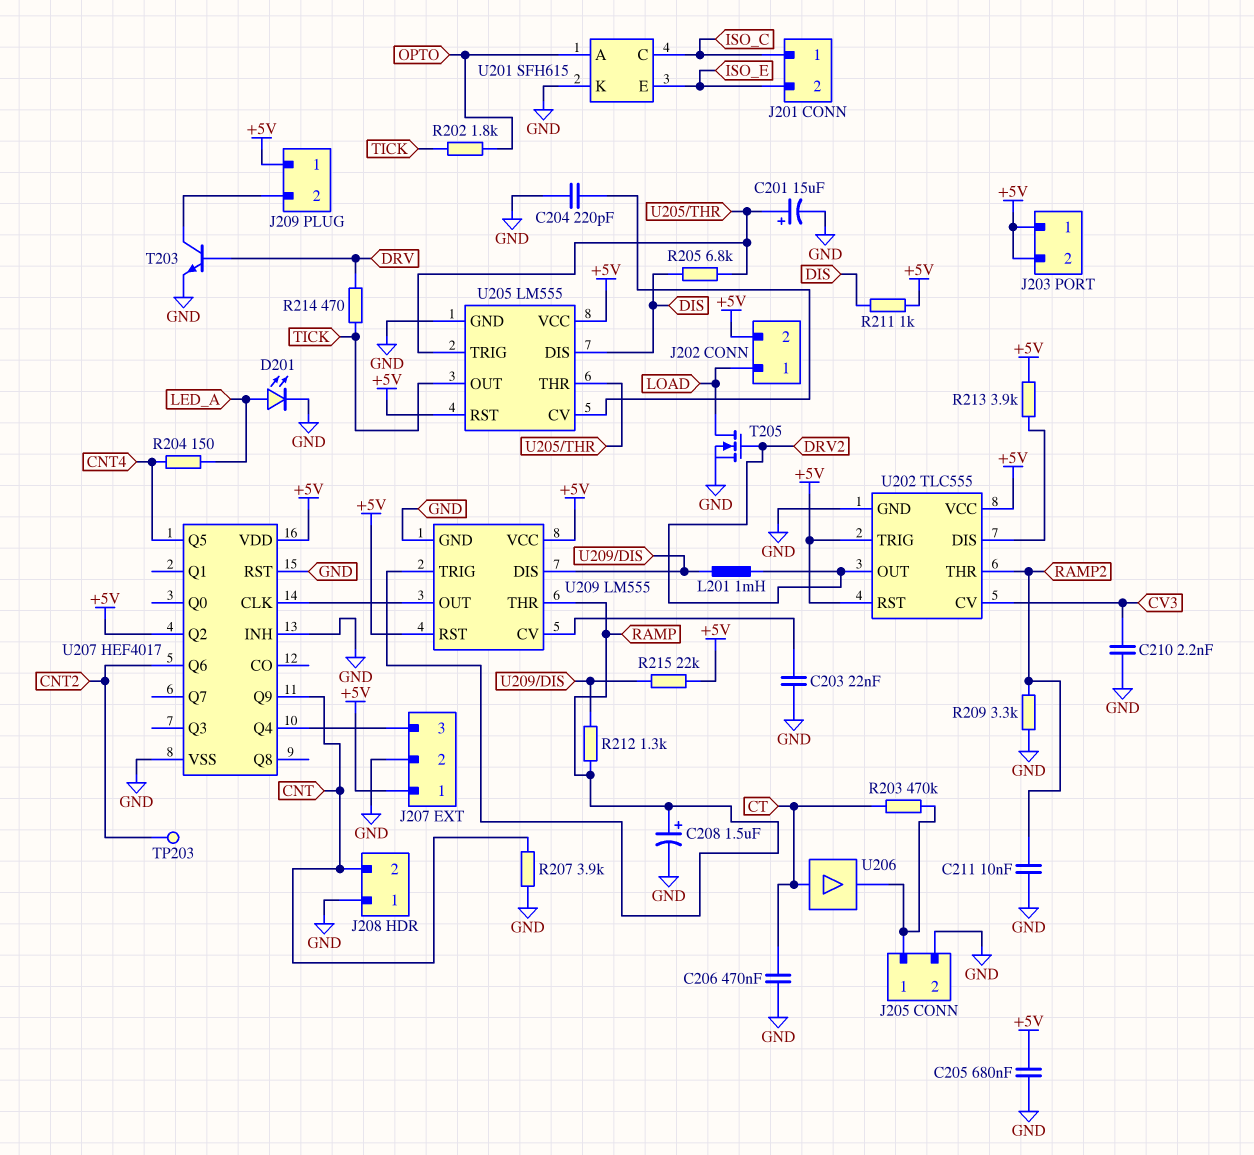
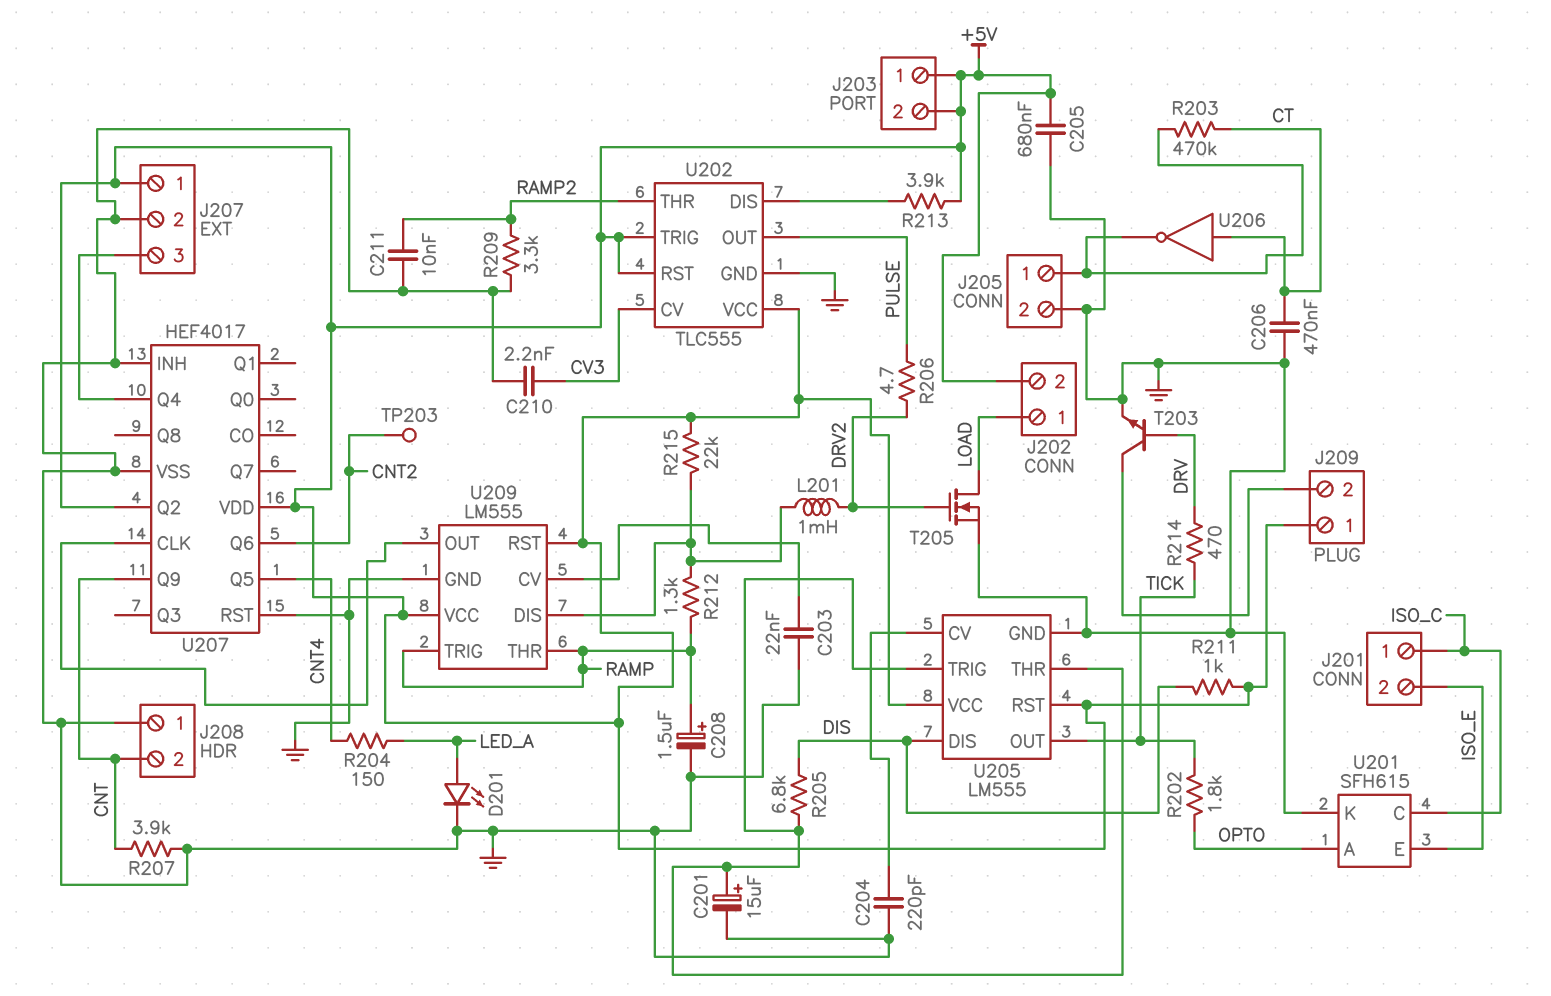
R206: none -> 4.7 (DRV2, PULSE)
U202 pin OUT: DRV2 -> PULSE
U206: buffer (in CT, out J205/1) -> NOT (in CT, out J205/1)

